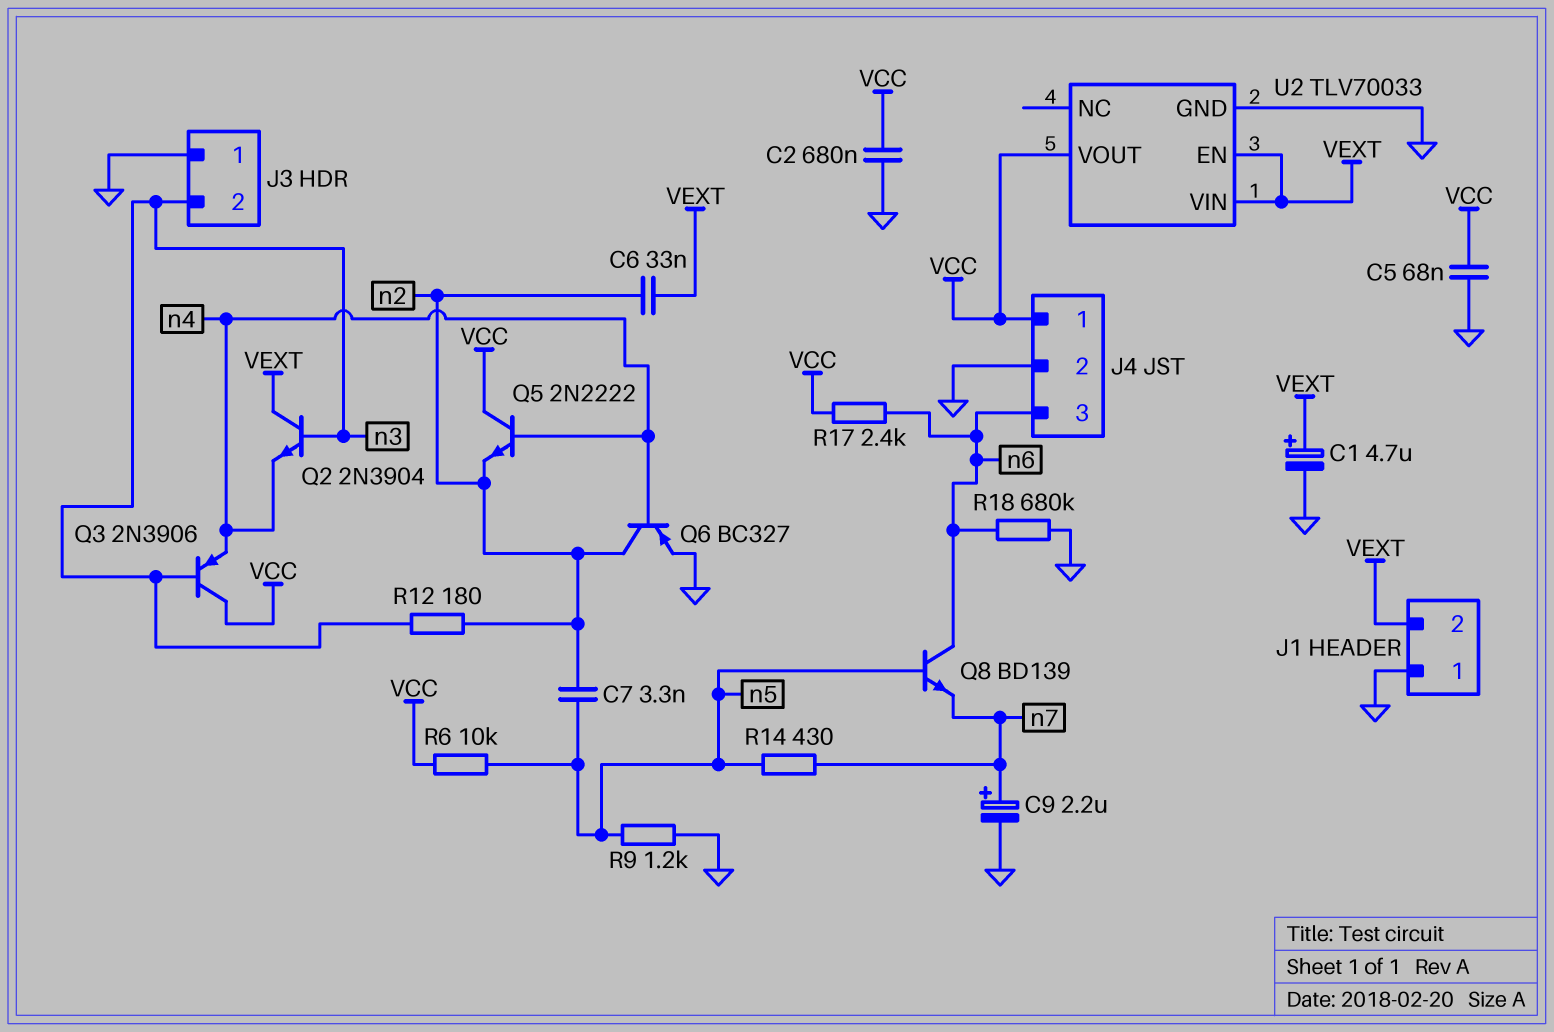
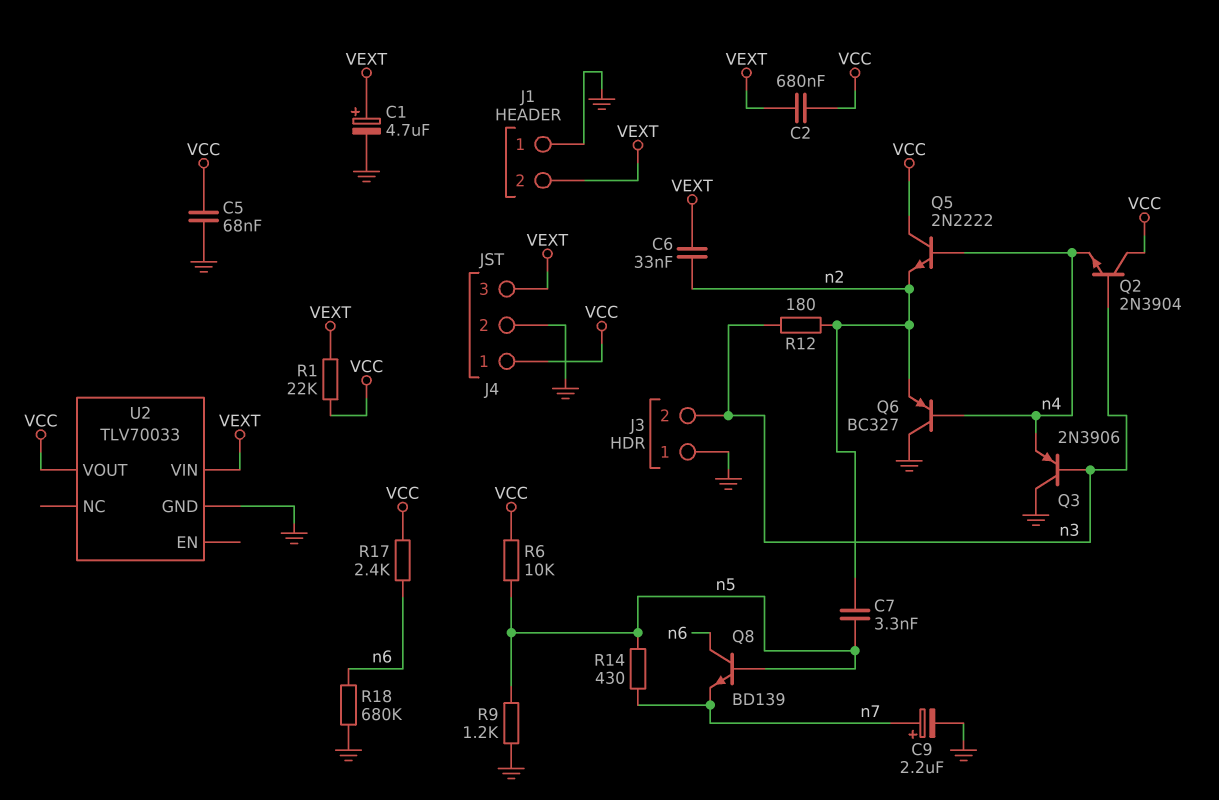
C2: 680nF (GND, VCC) -> 680nF (VCC, VEXT)
J4 pin 3: n6 -> VEXT
Q2: NPN 2N3904 (B n3, C VEXT, E n4) -> NPN 2N3904 (B n3, C VCC, E n4)
Q3: PNP 2N3906 (B n3, C VCC, E n4) -> PNP 2N3906 (B n3, C GND, E n4)
Q6: PNP BC327 (B n4, C n2, E GND) -> PNP BC327 (B n4, C GND, E n2)
R1: none -> 22k (VCC, VEXT)
U2 pin EN: VEXT -> none

